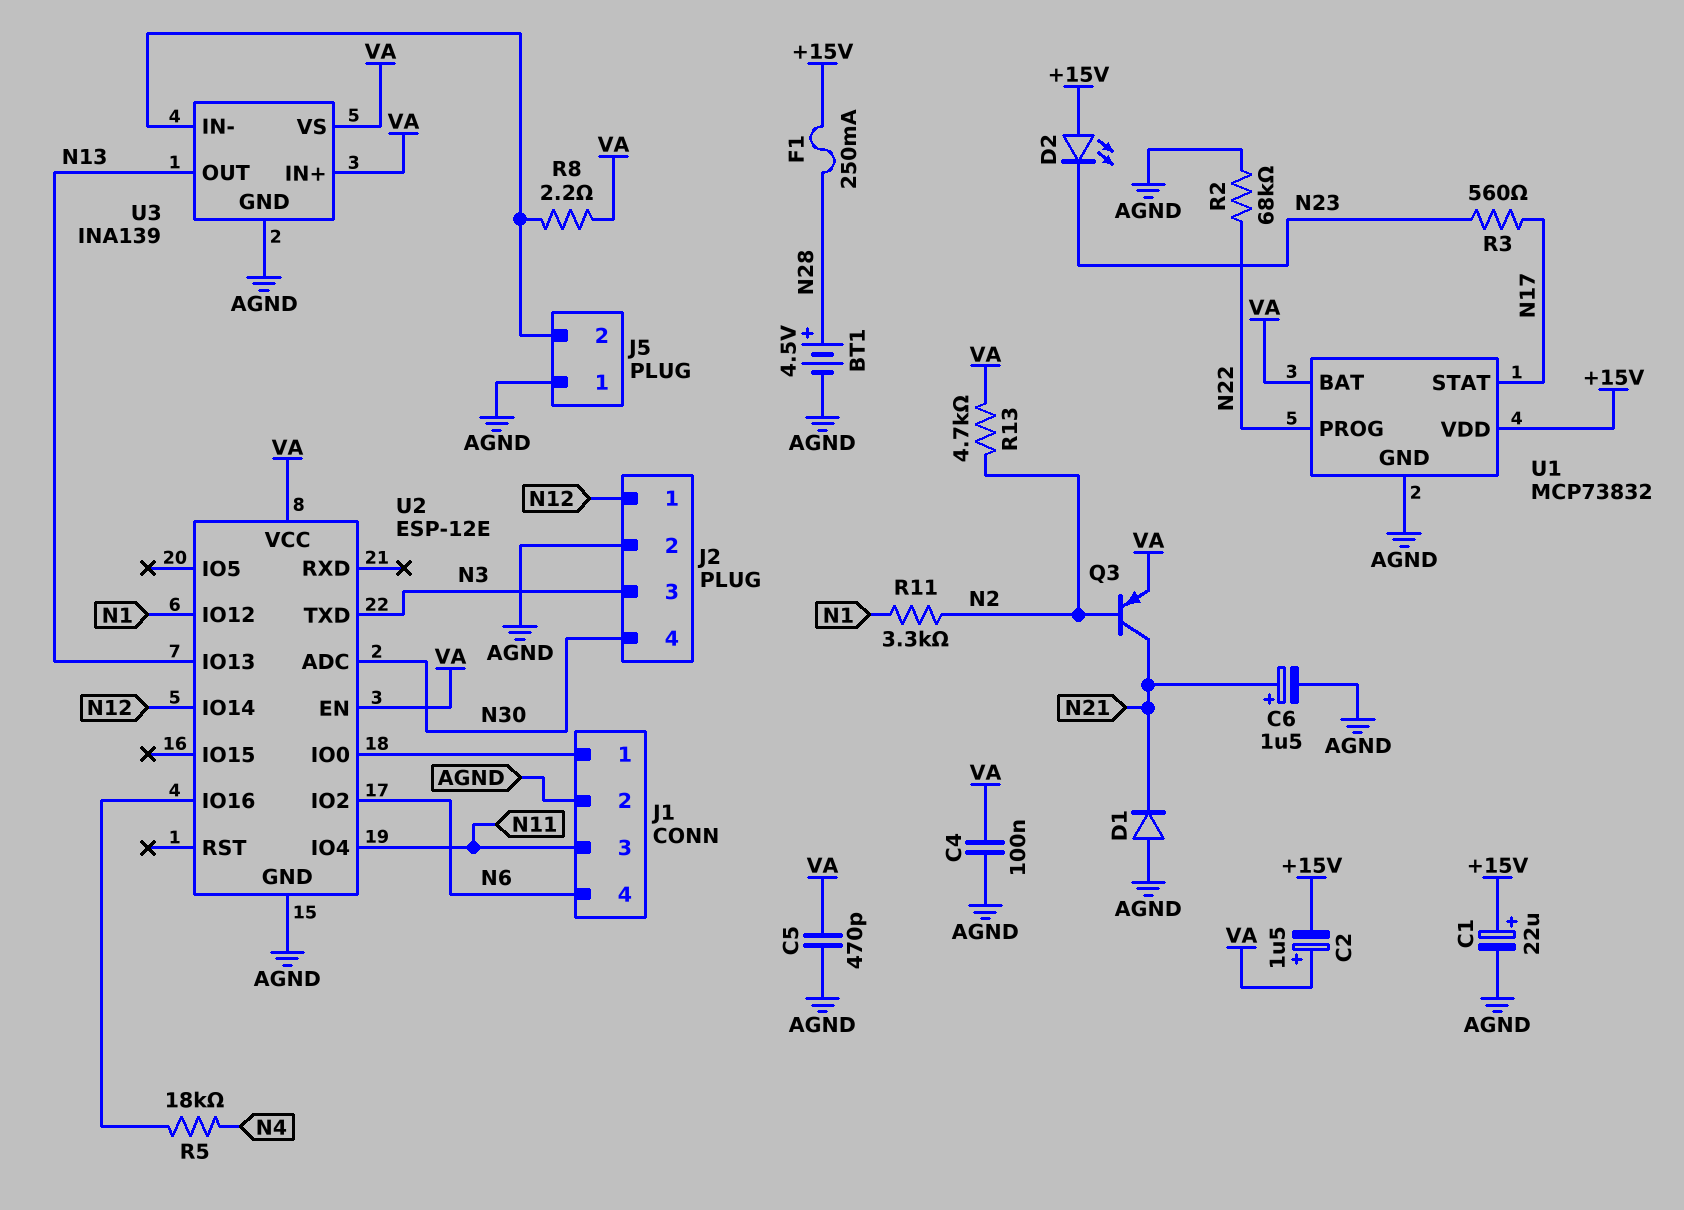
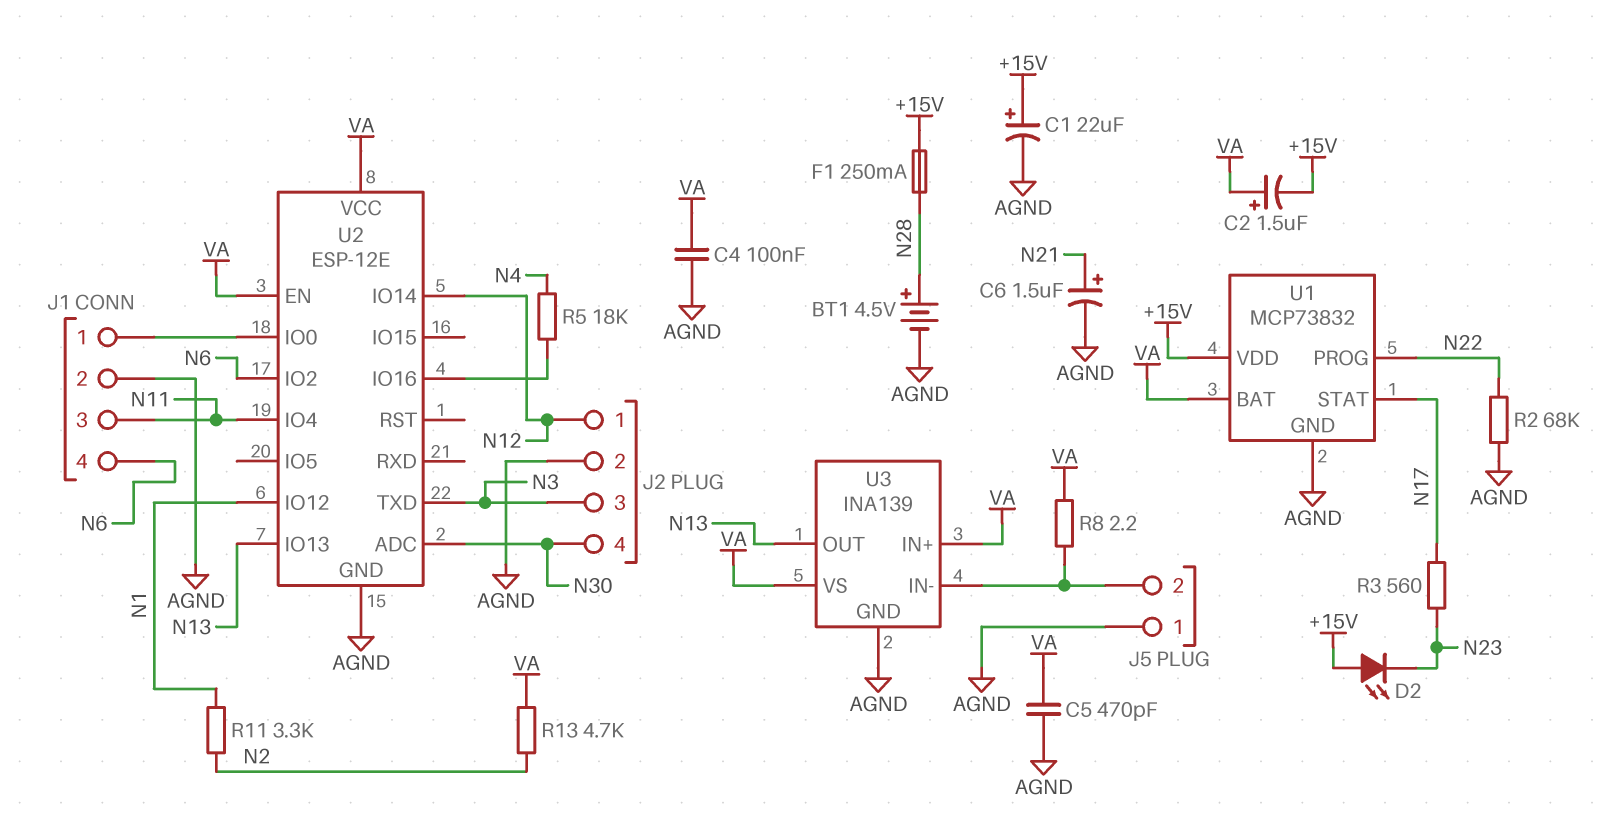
D1: diode (A AGND, K N21) -> none
Q3: PNP (B N2, C N21, E VA) -> none

